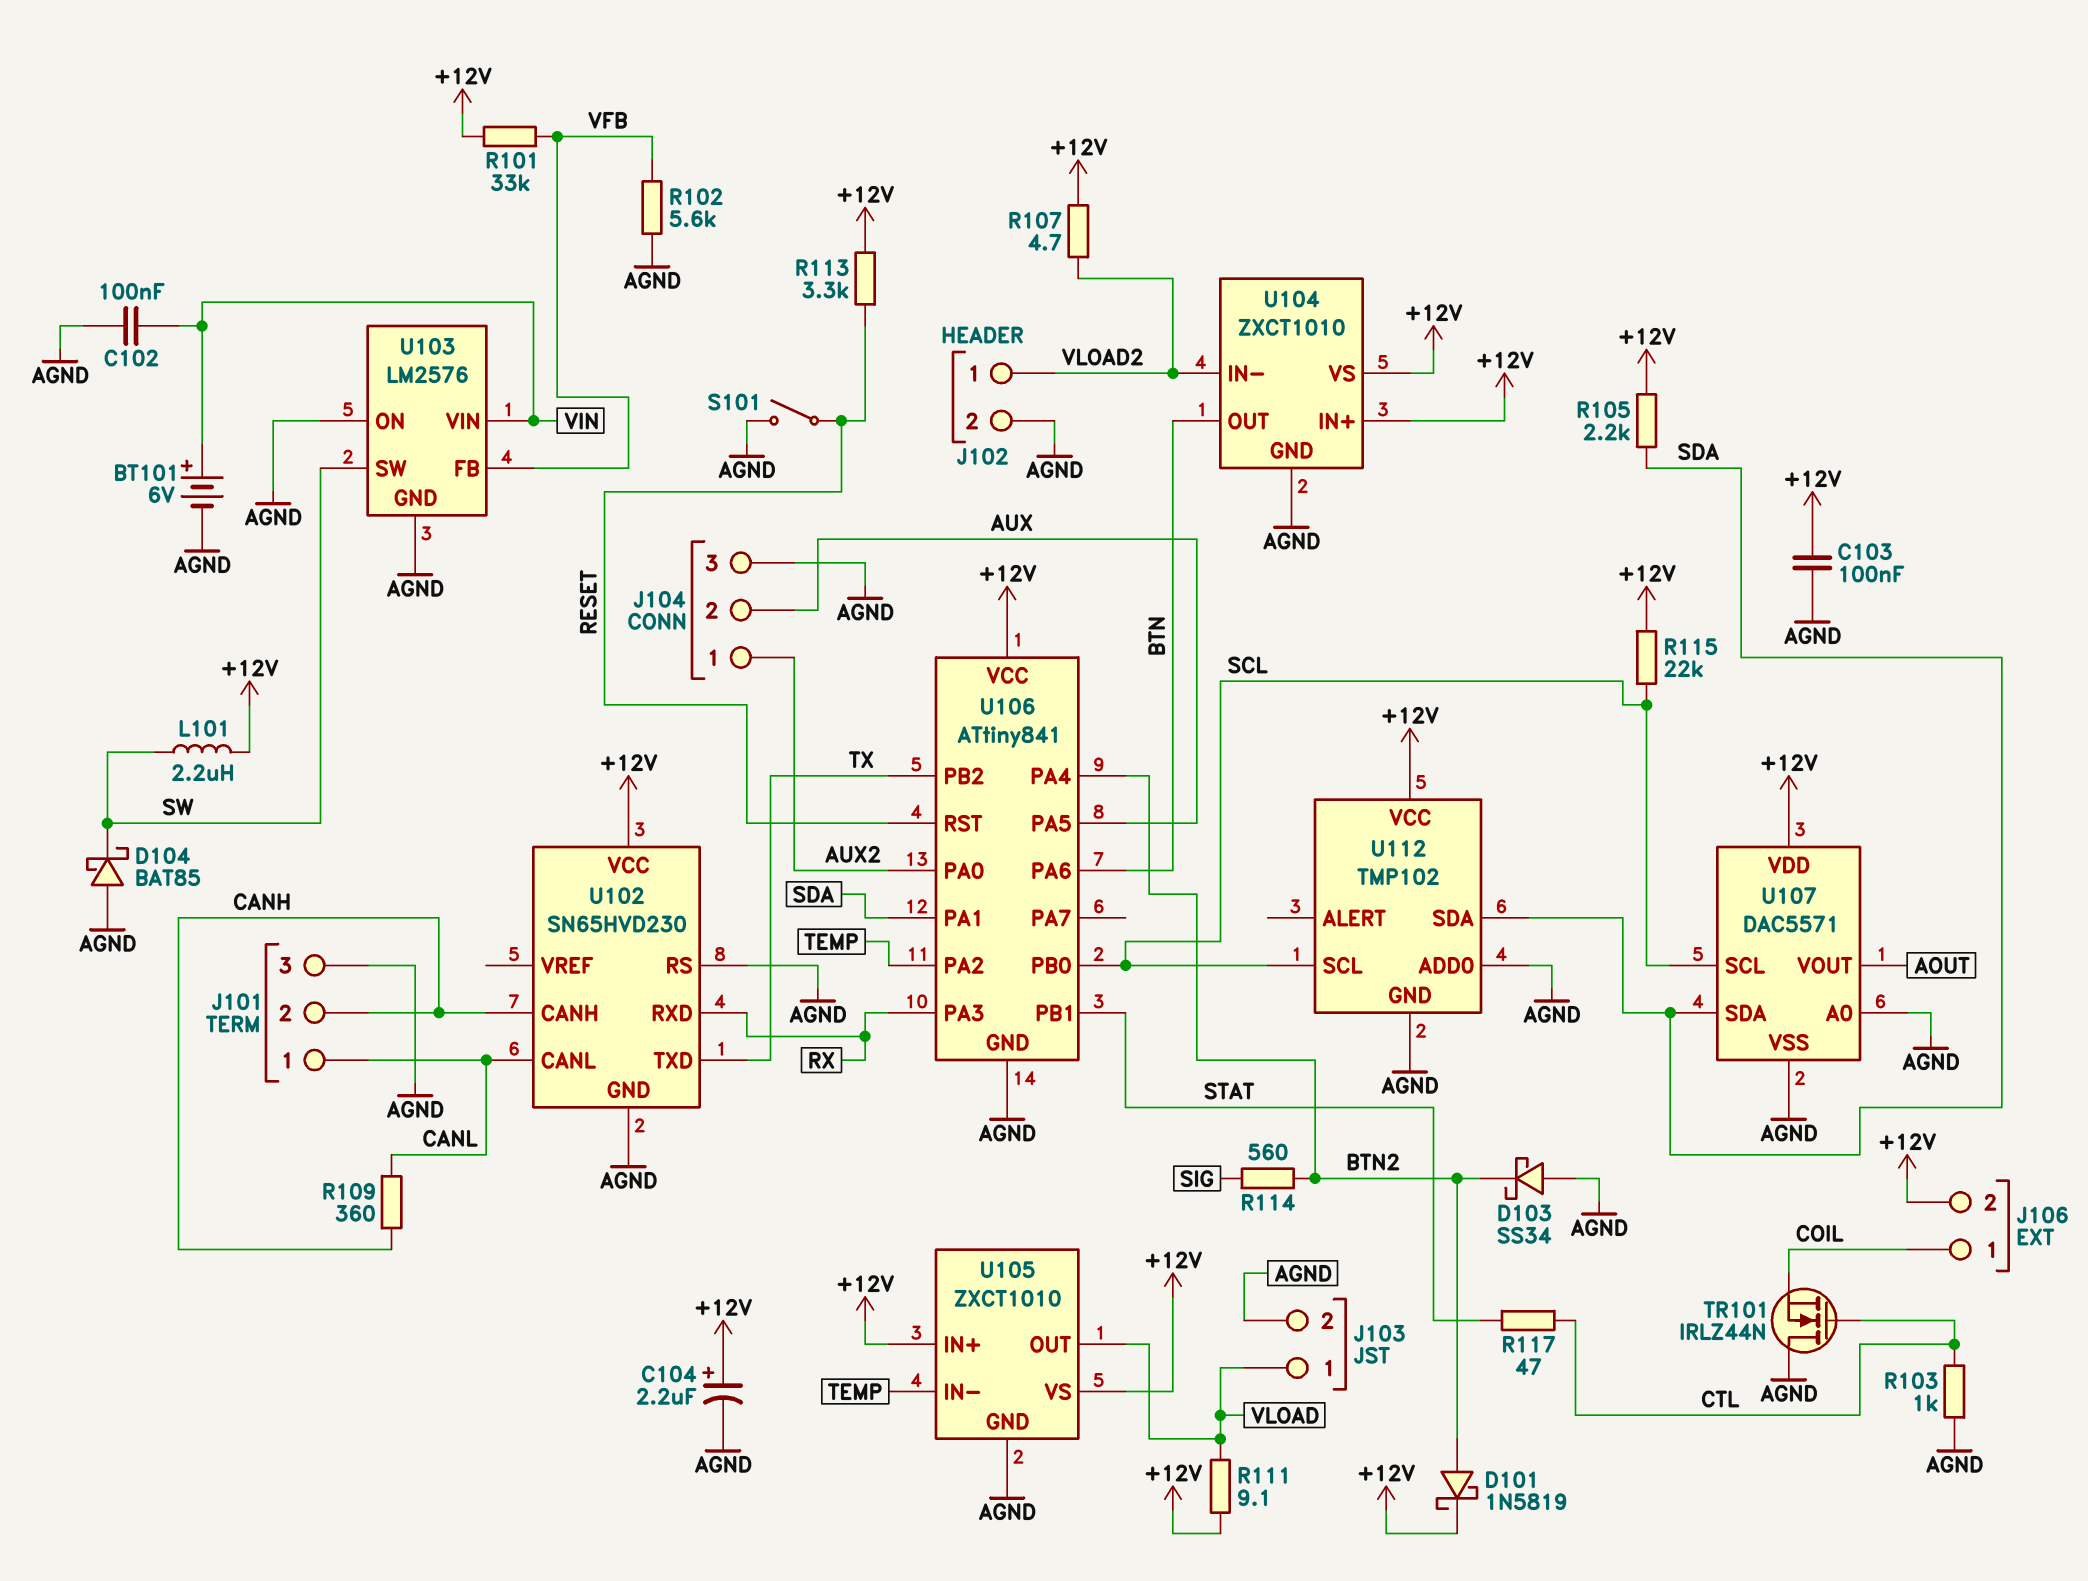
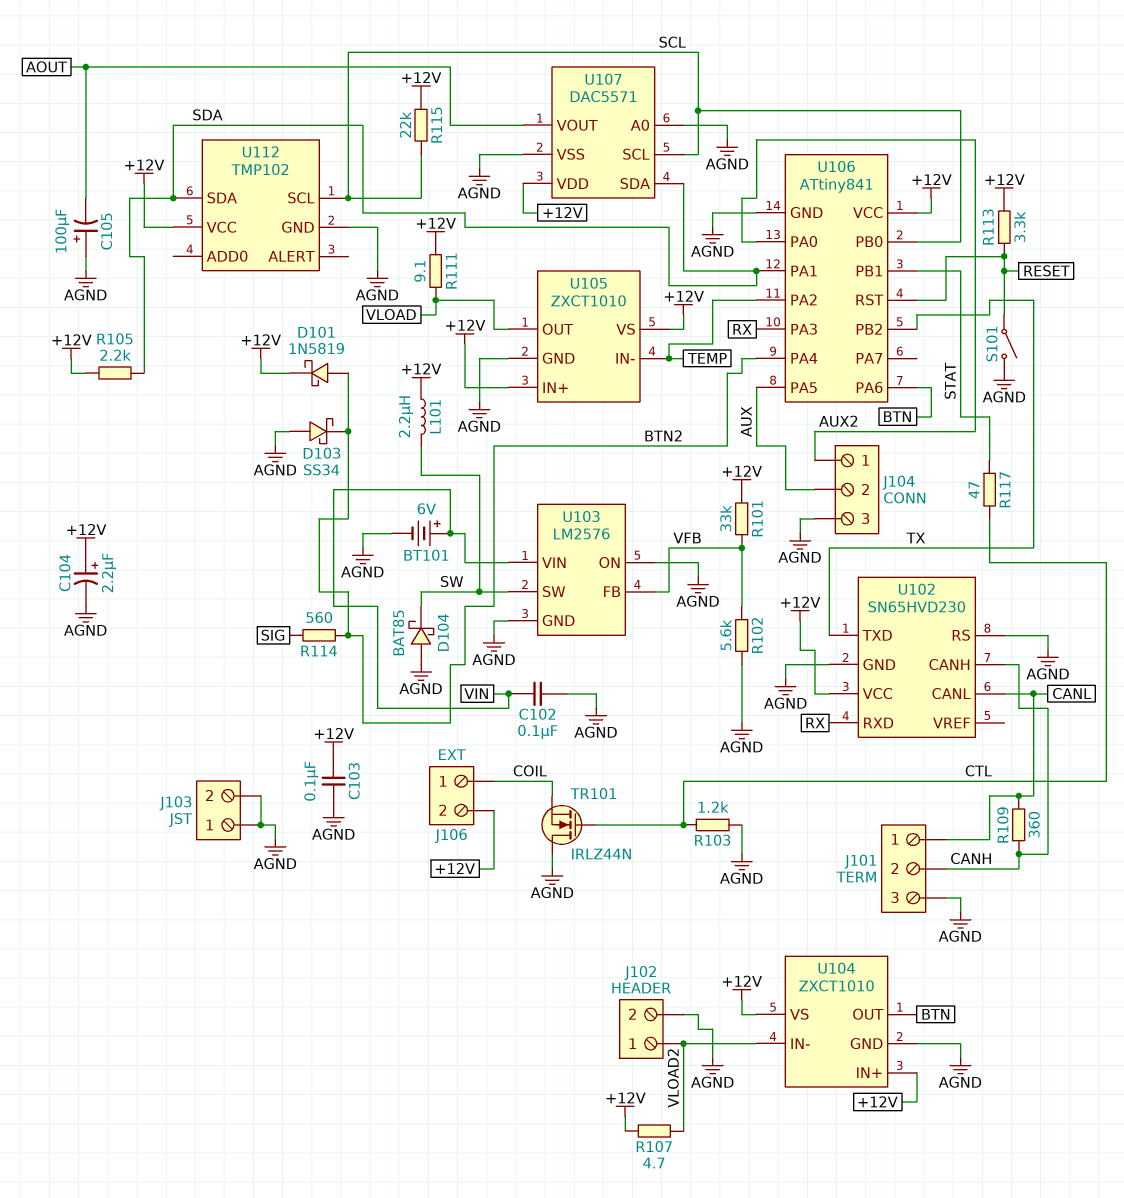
C105: none -> 100uF (plus AGND, minus AOUT)
J103 pin 1: VLOAD -> AGND
R103: 1k (AGND, CTL) -> 1.2k (AGND, CTL)
U112 pin ADD0: AGND -> none

